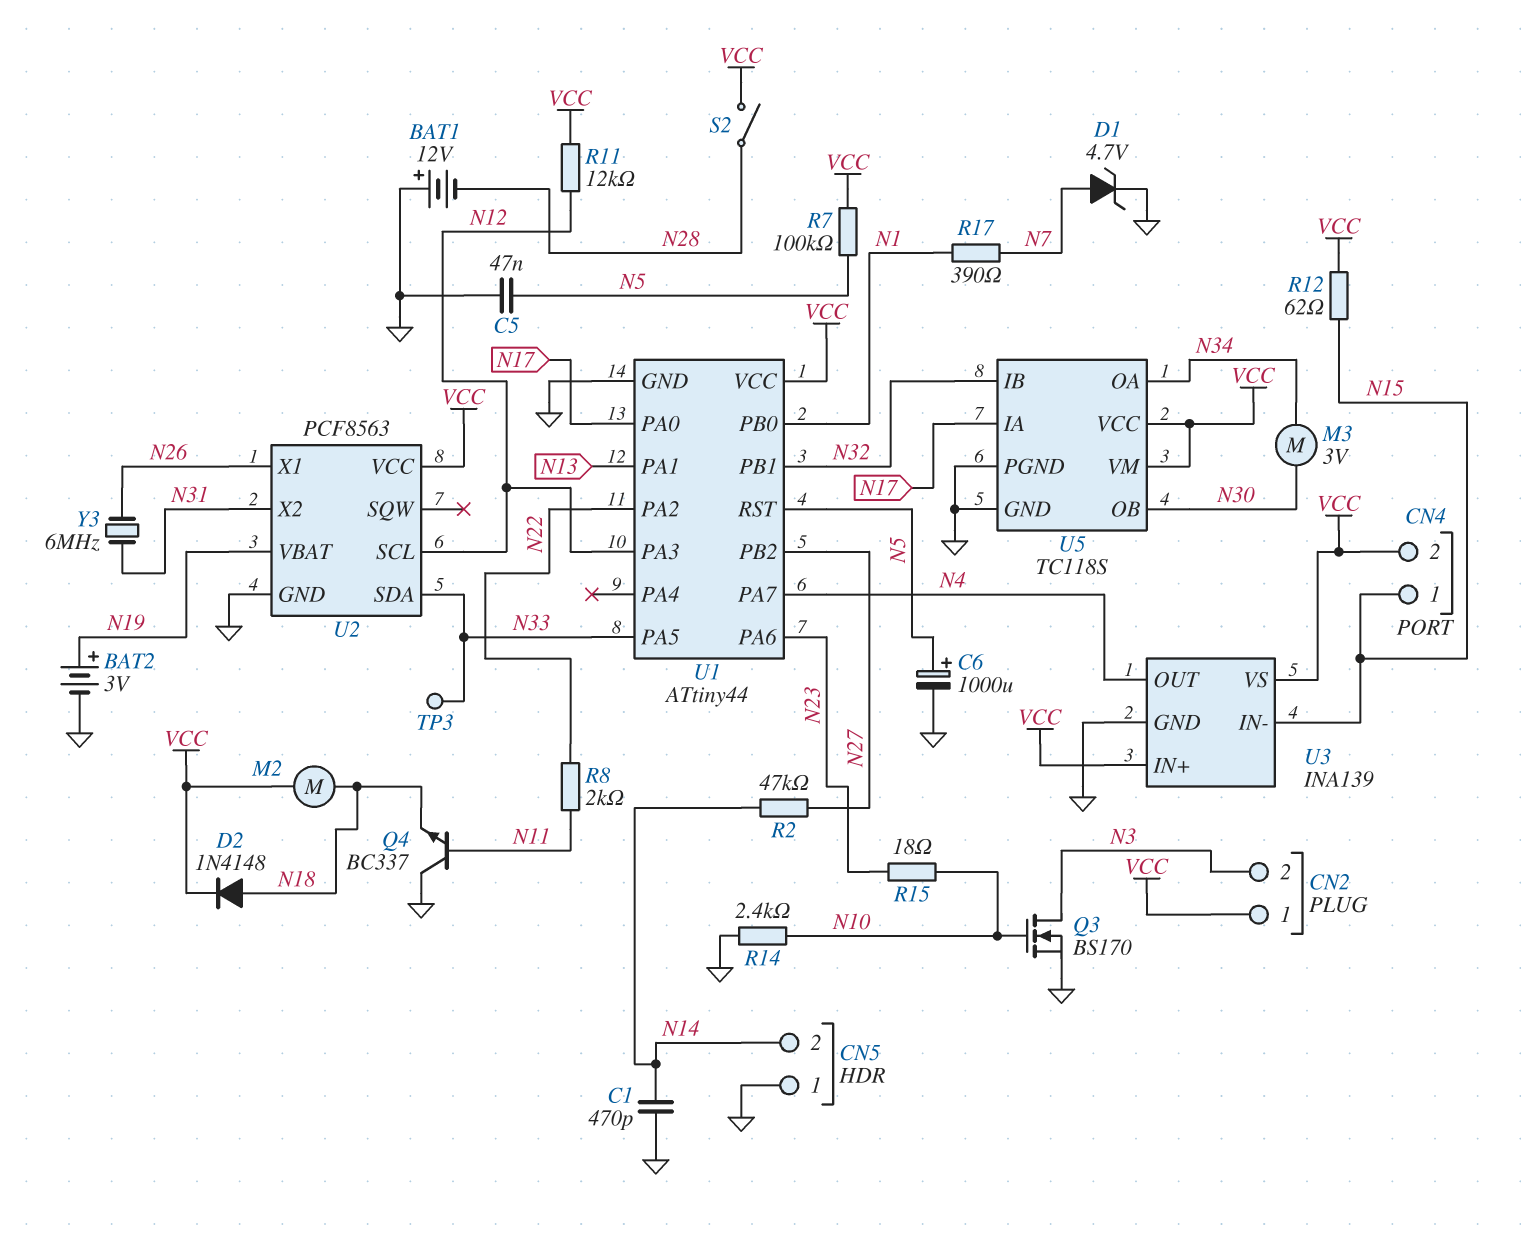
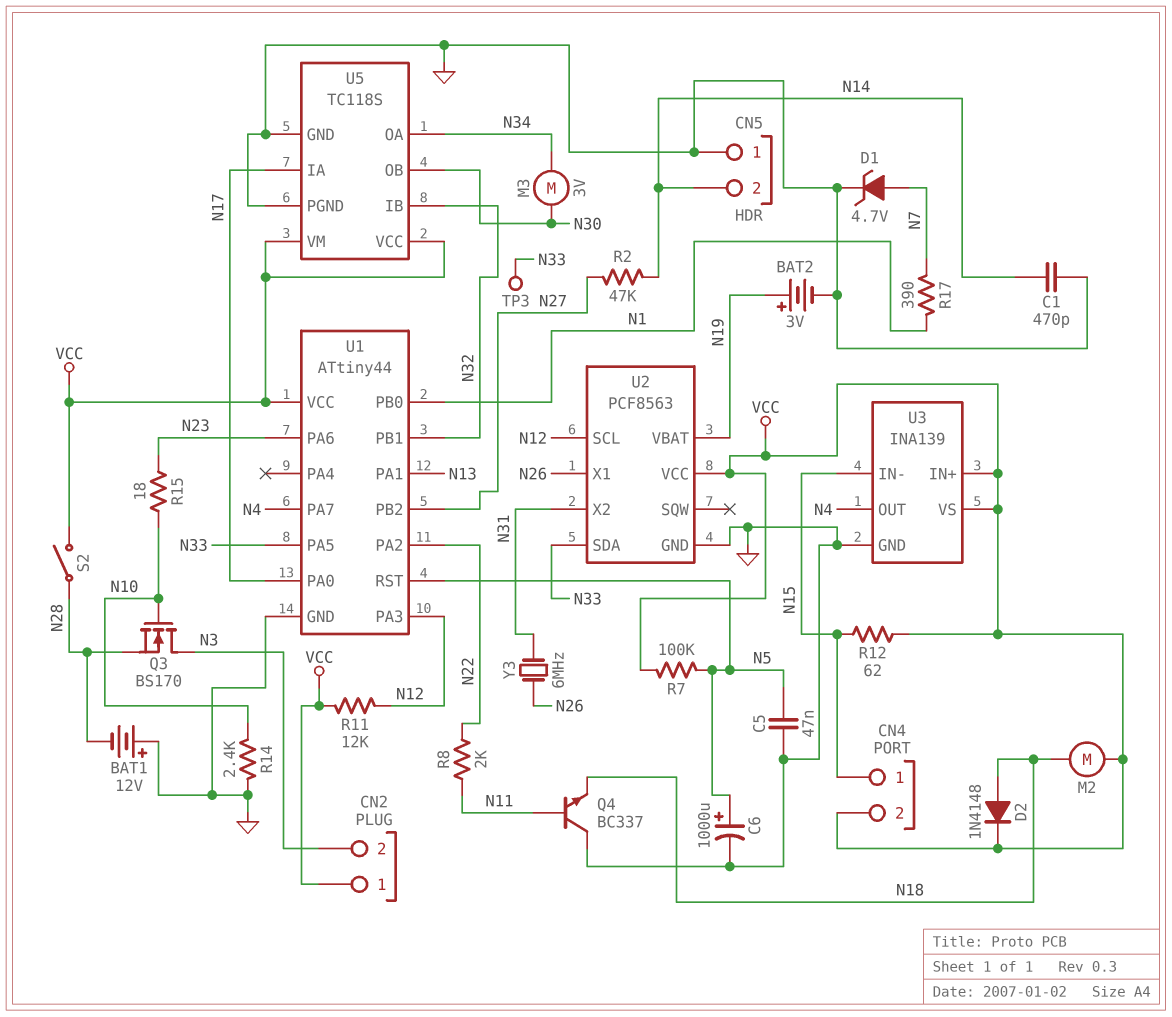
Q3: NMOS BS170 (G N10, D N3, S GND) -> NMOS BS170 (G N10, D N3, S N28)

